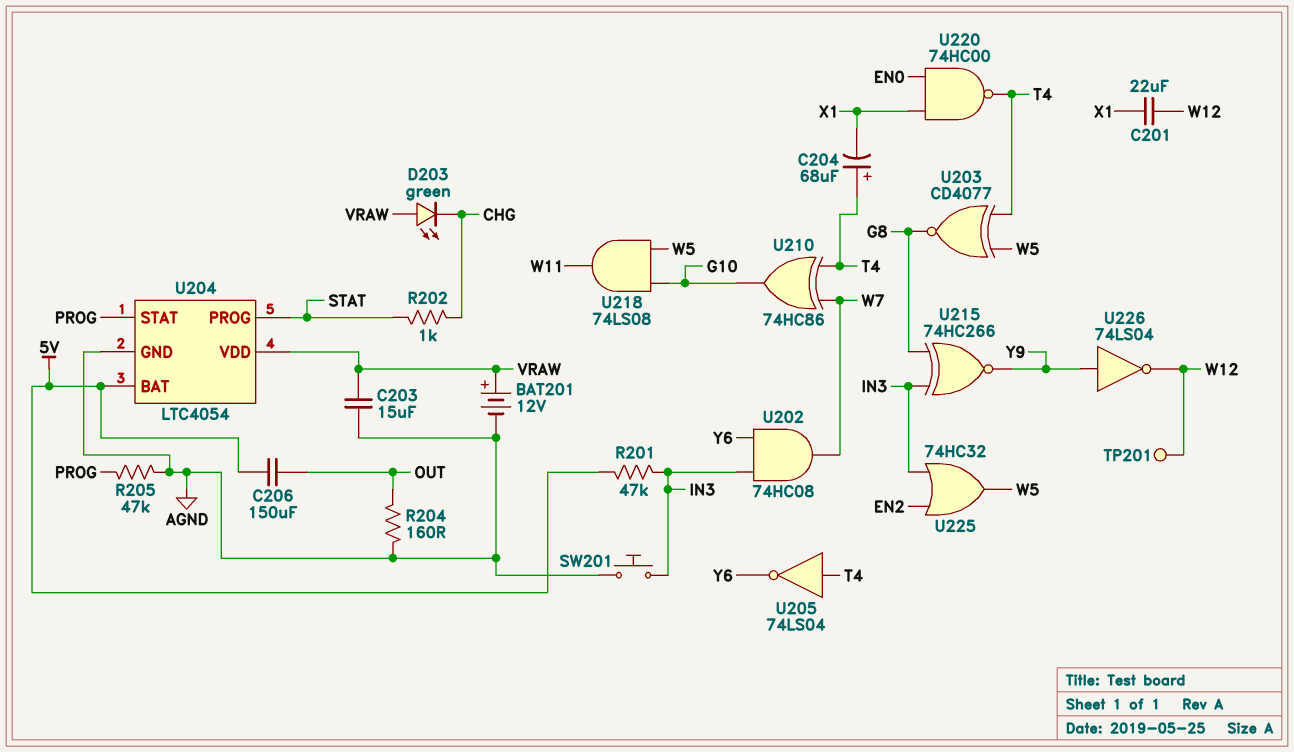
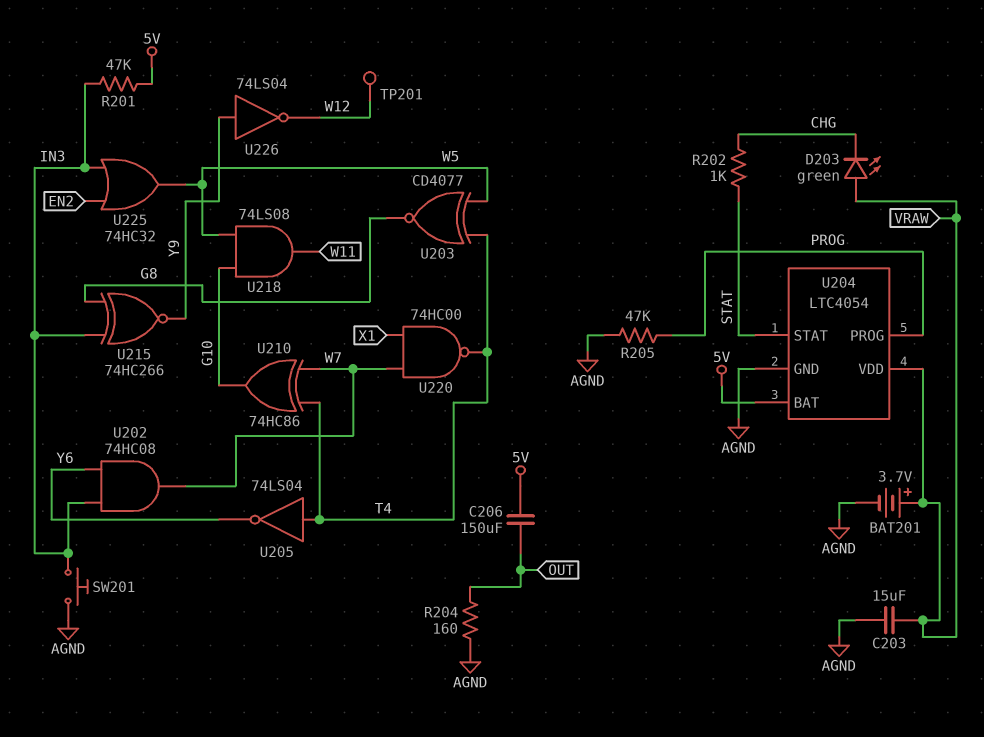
BAT201: 12V (plus VRAW, minus AGND) -> 3.7V (plus VRAW, minus AGND)
C201: 22uF (W12, X1) -> none
C204: 68uF (plus T4, minus X1) -> none
U204 pin PROG: STAT -> PROG
U204 pin STAT: PROG -> STAT
U220: NAND 74HC00 (in EN0, in X1, out T4) -> NAND 74HC00 (in W7, in X1, out T4)

